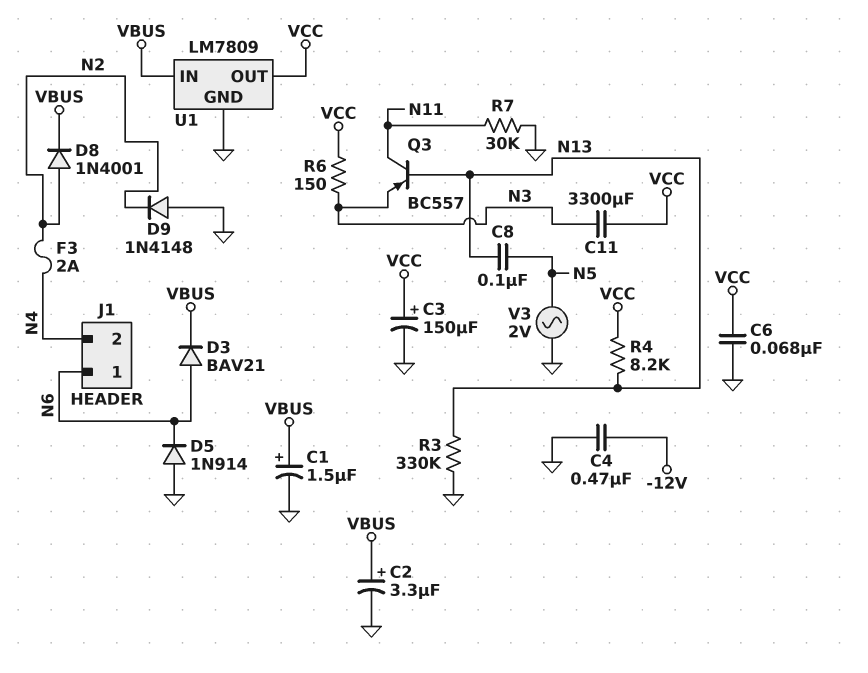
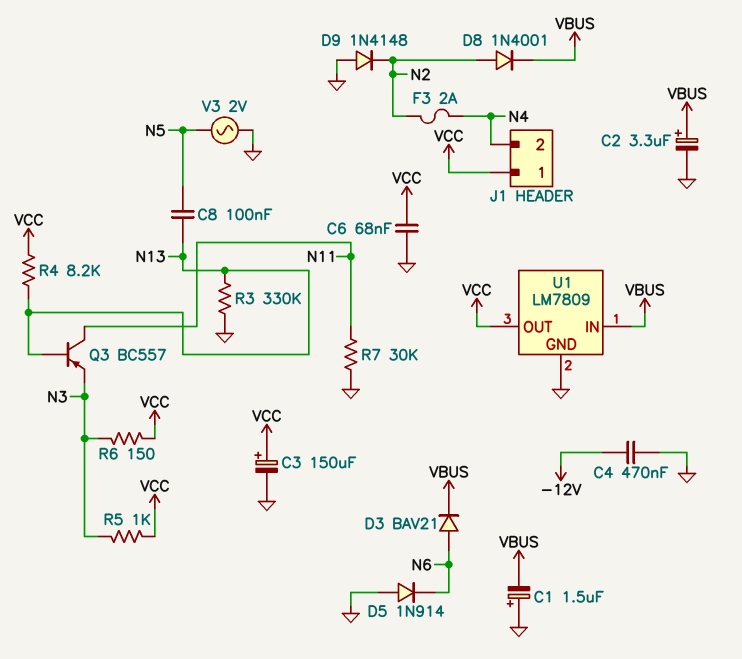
C1: 1.5uF (plus VBUS, minus GND) -> 1.5uF (plus GND, minus VBUS)
C11: 3300uF (N3, VCC) -> none
J1 pin 1: N6 -> VCC
R5: none -> 1k (N3, VCC)

